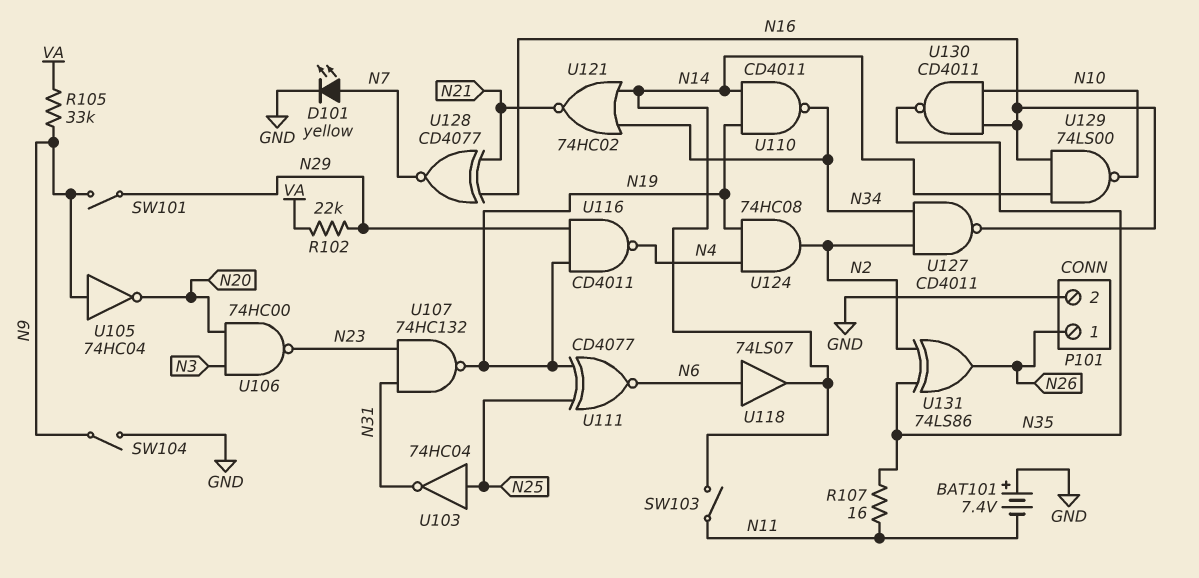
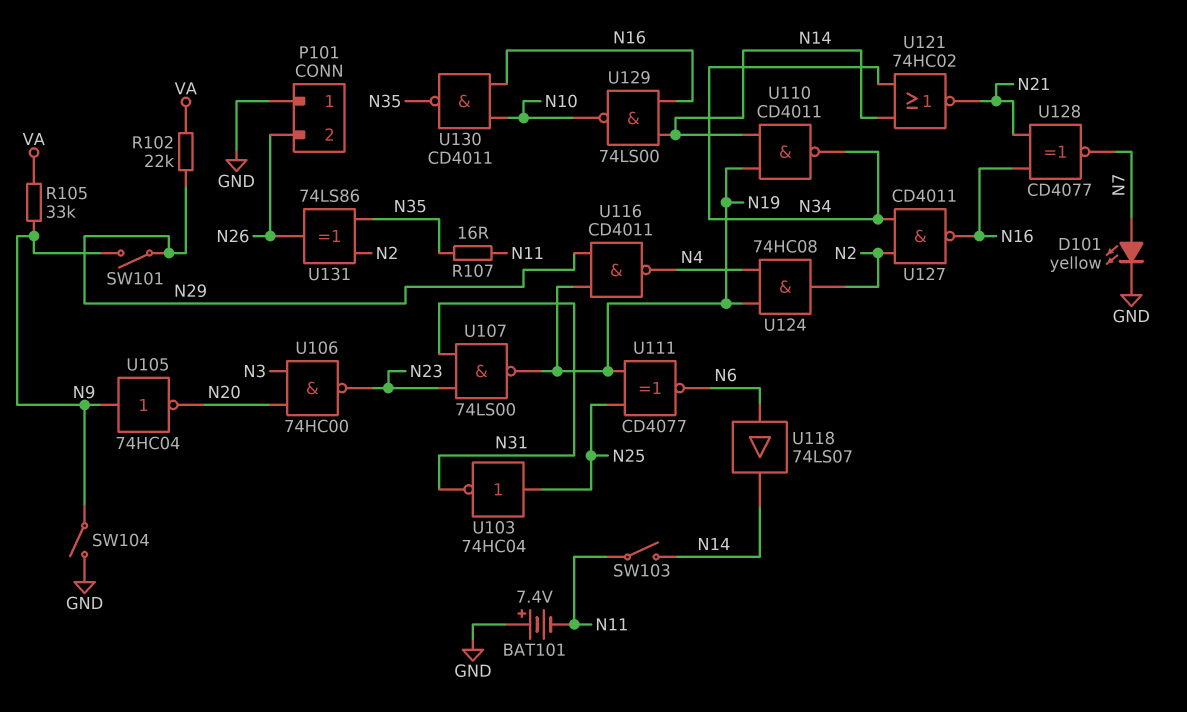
P101 pin 1: N26 -> GND
P101 pin 2: GND -> N26
U107: NAND 74HC132 (in N23, in N31, out N19) -> NAND 74LS00 (in N23, in N31, out N19)

